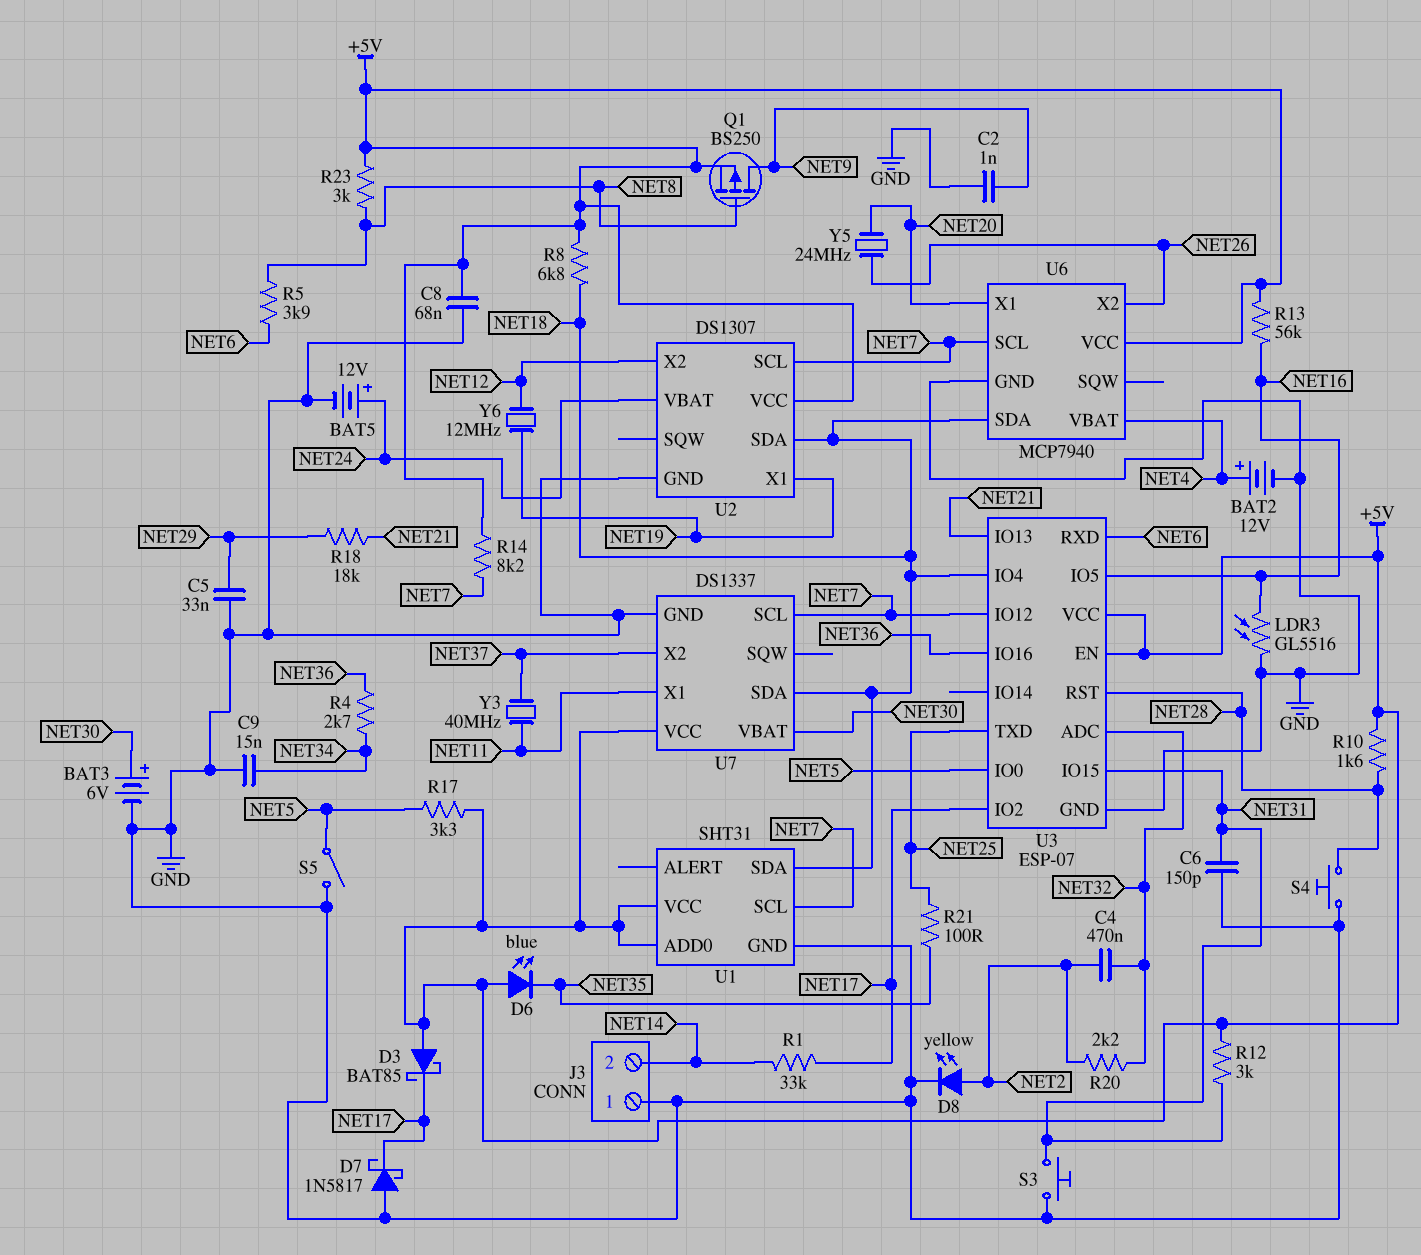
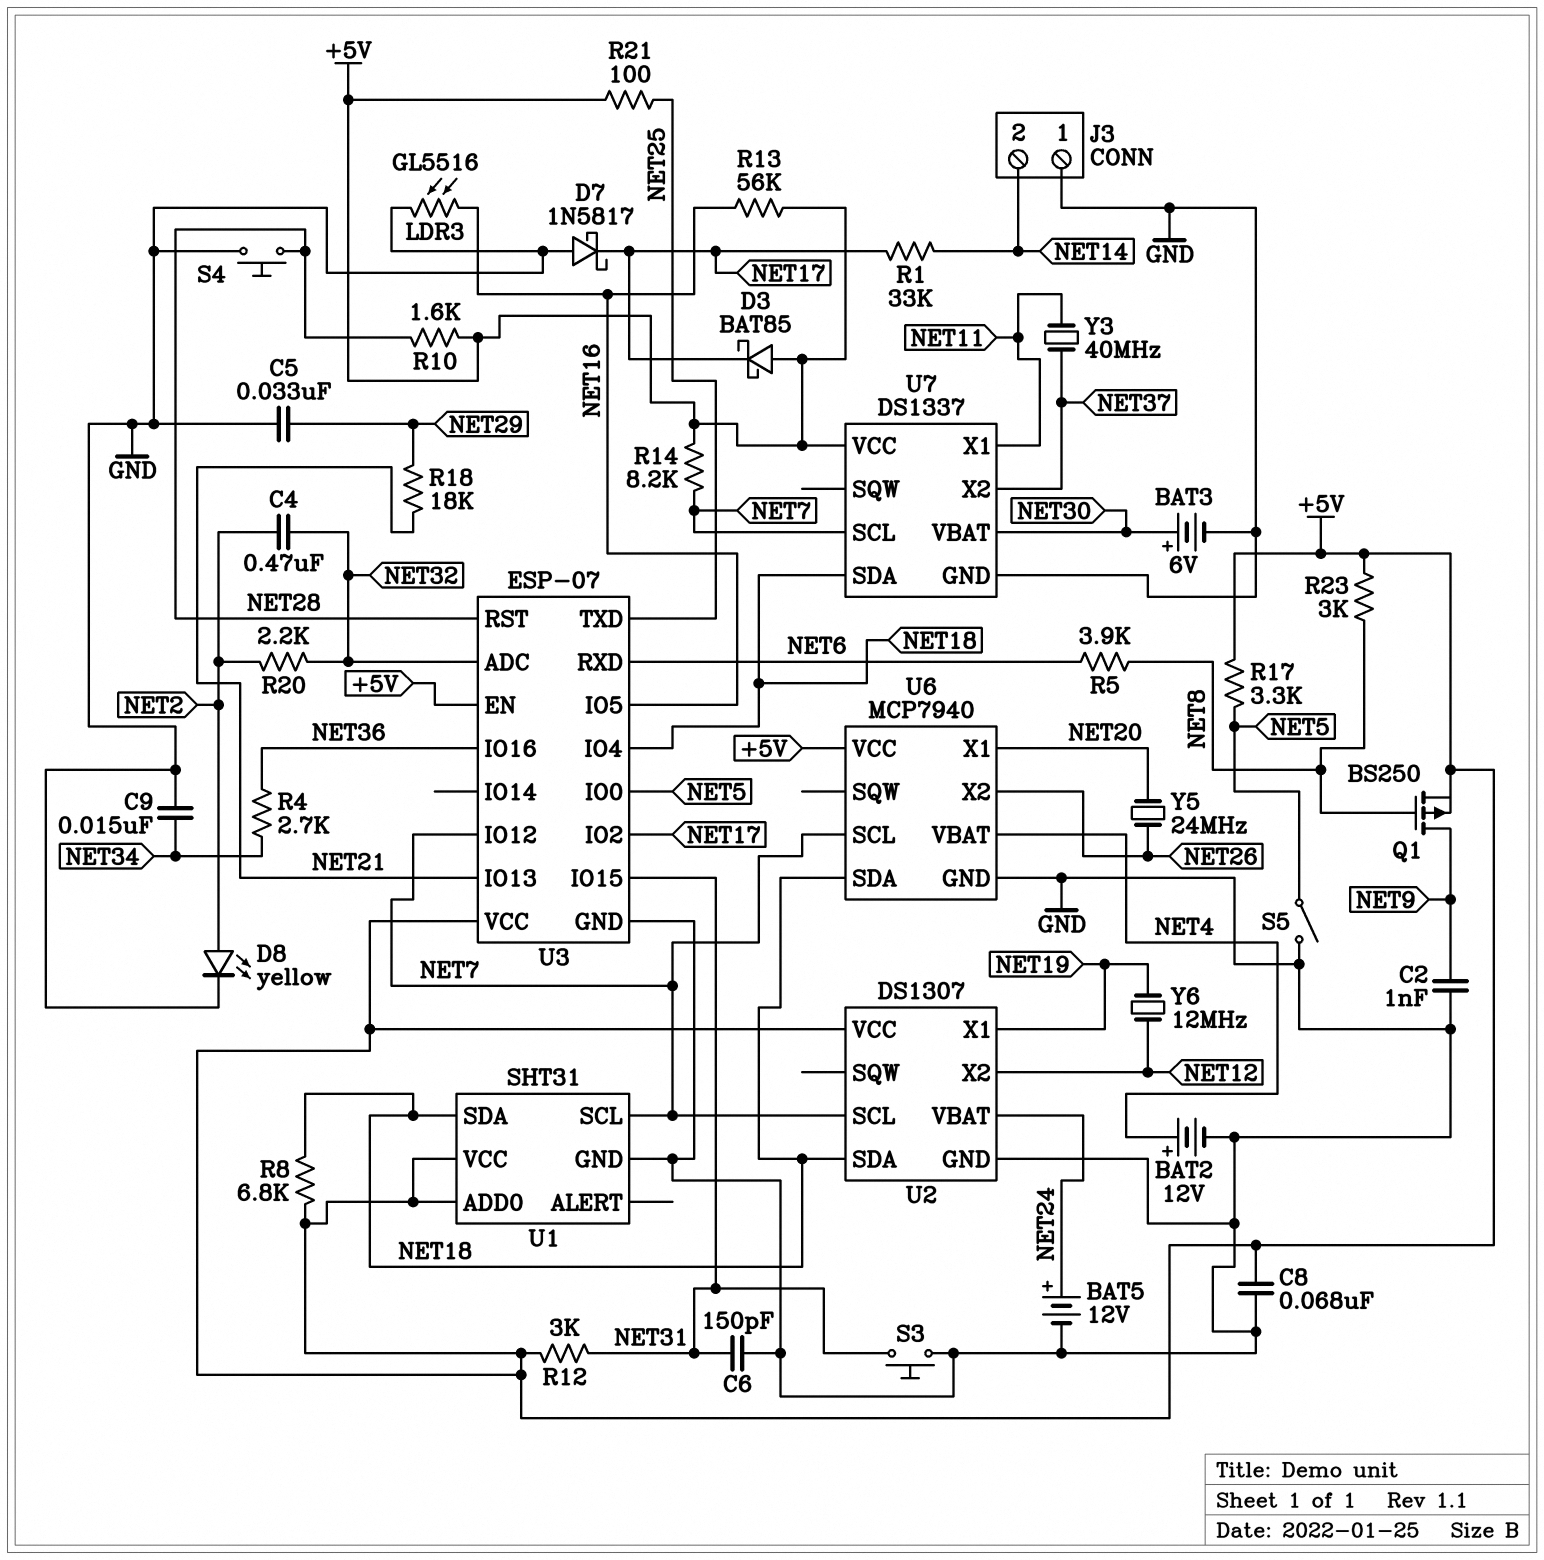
D6: LED blue (A +5V, K NET35) -> none
R21: 100 (NET25, NET35) -> 100 (+5V, NET25)

